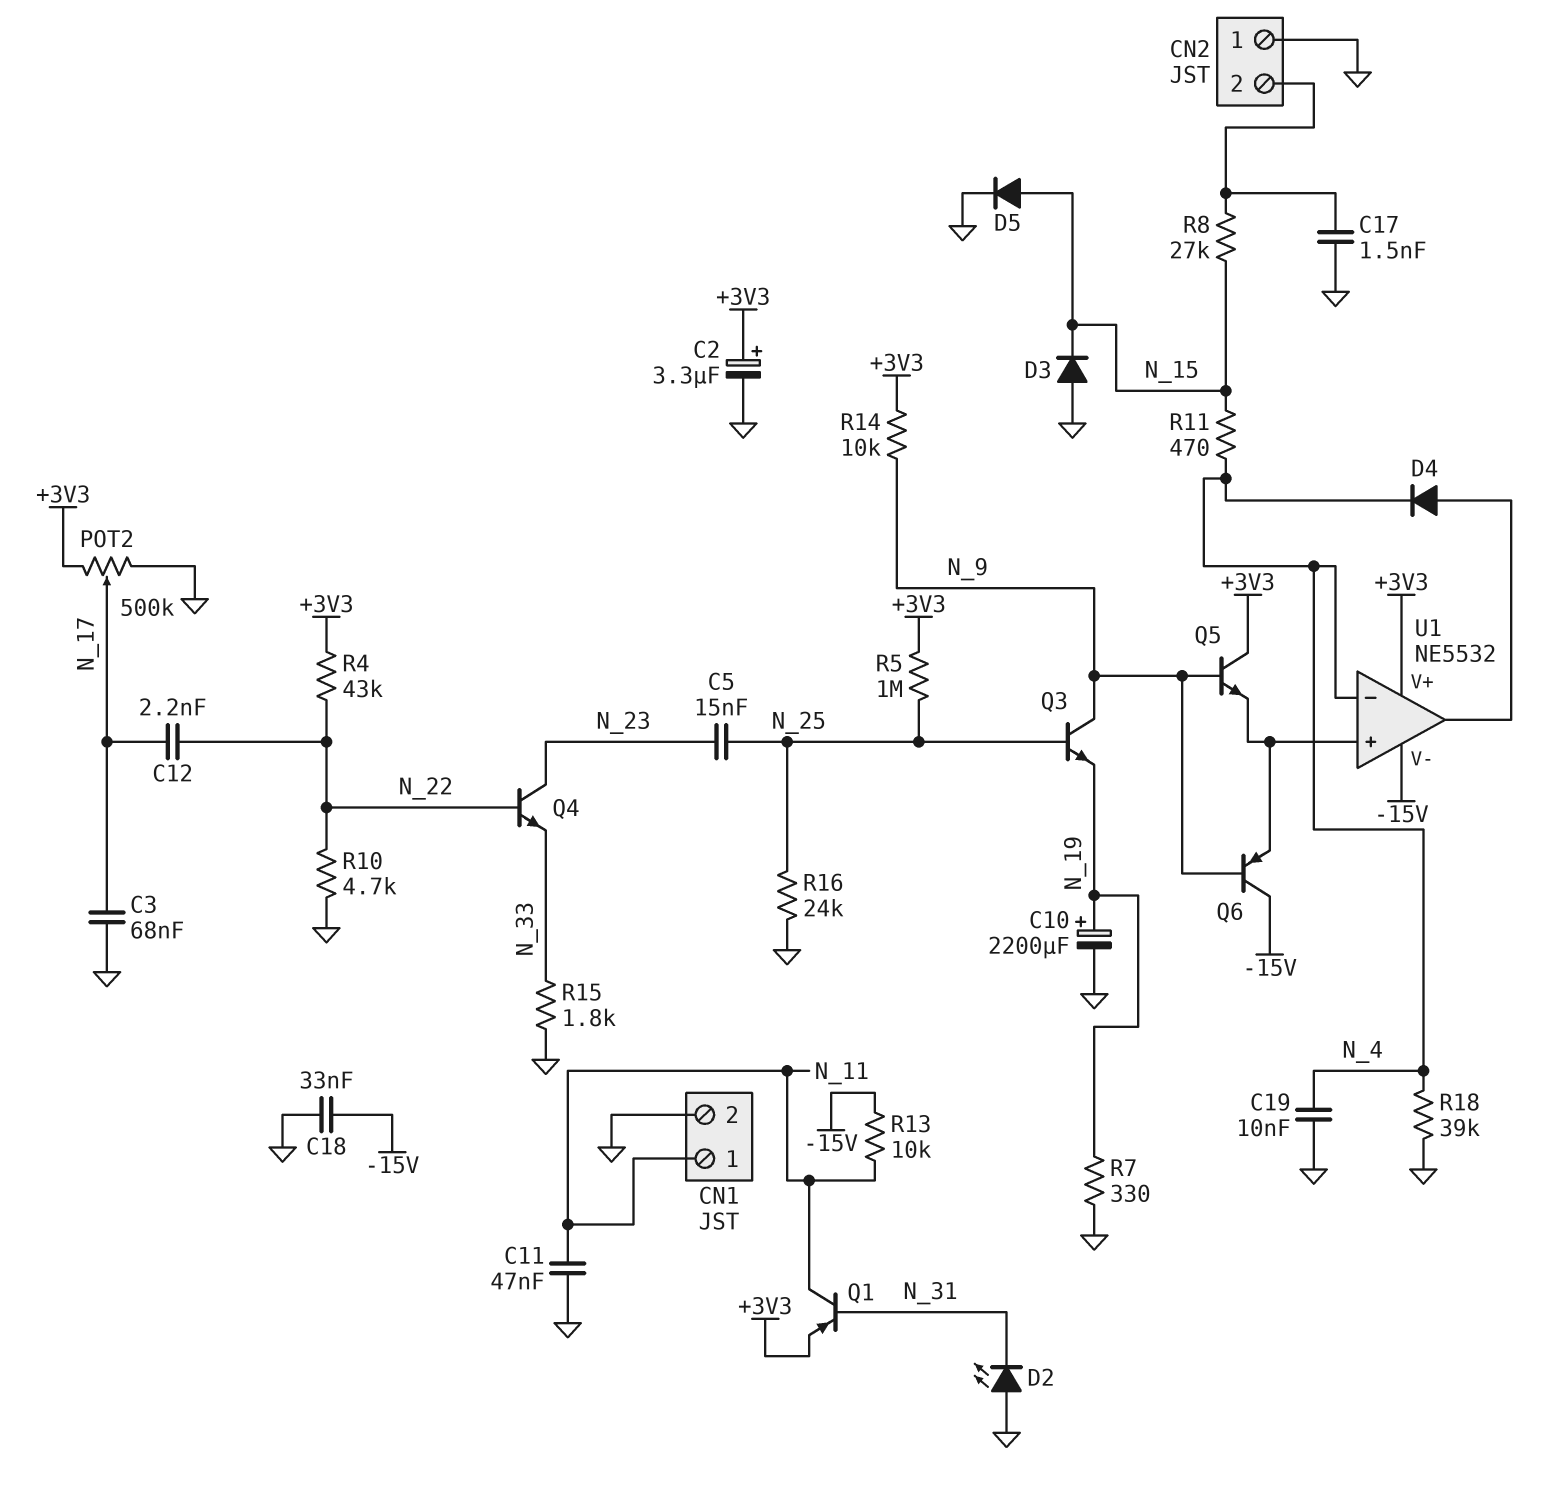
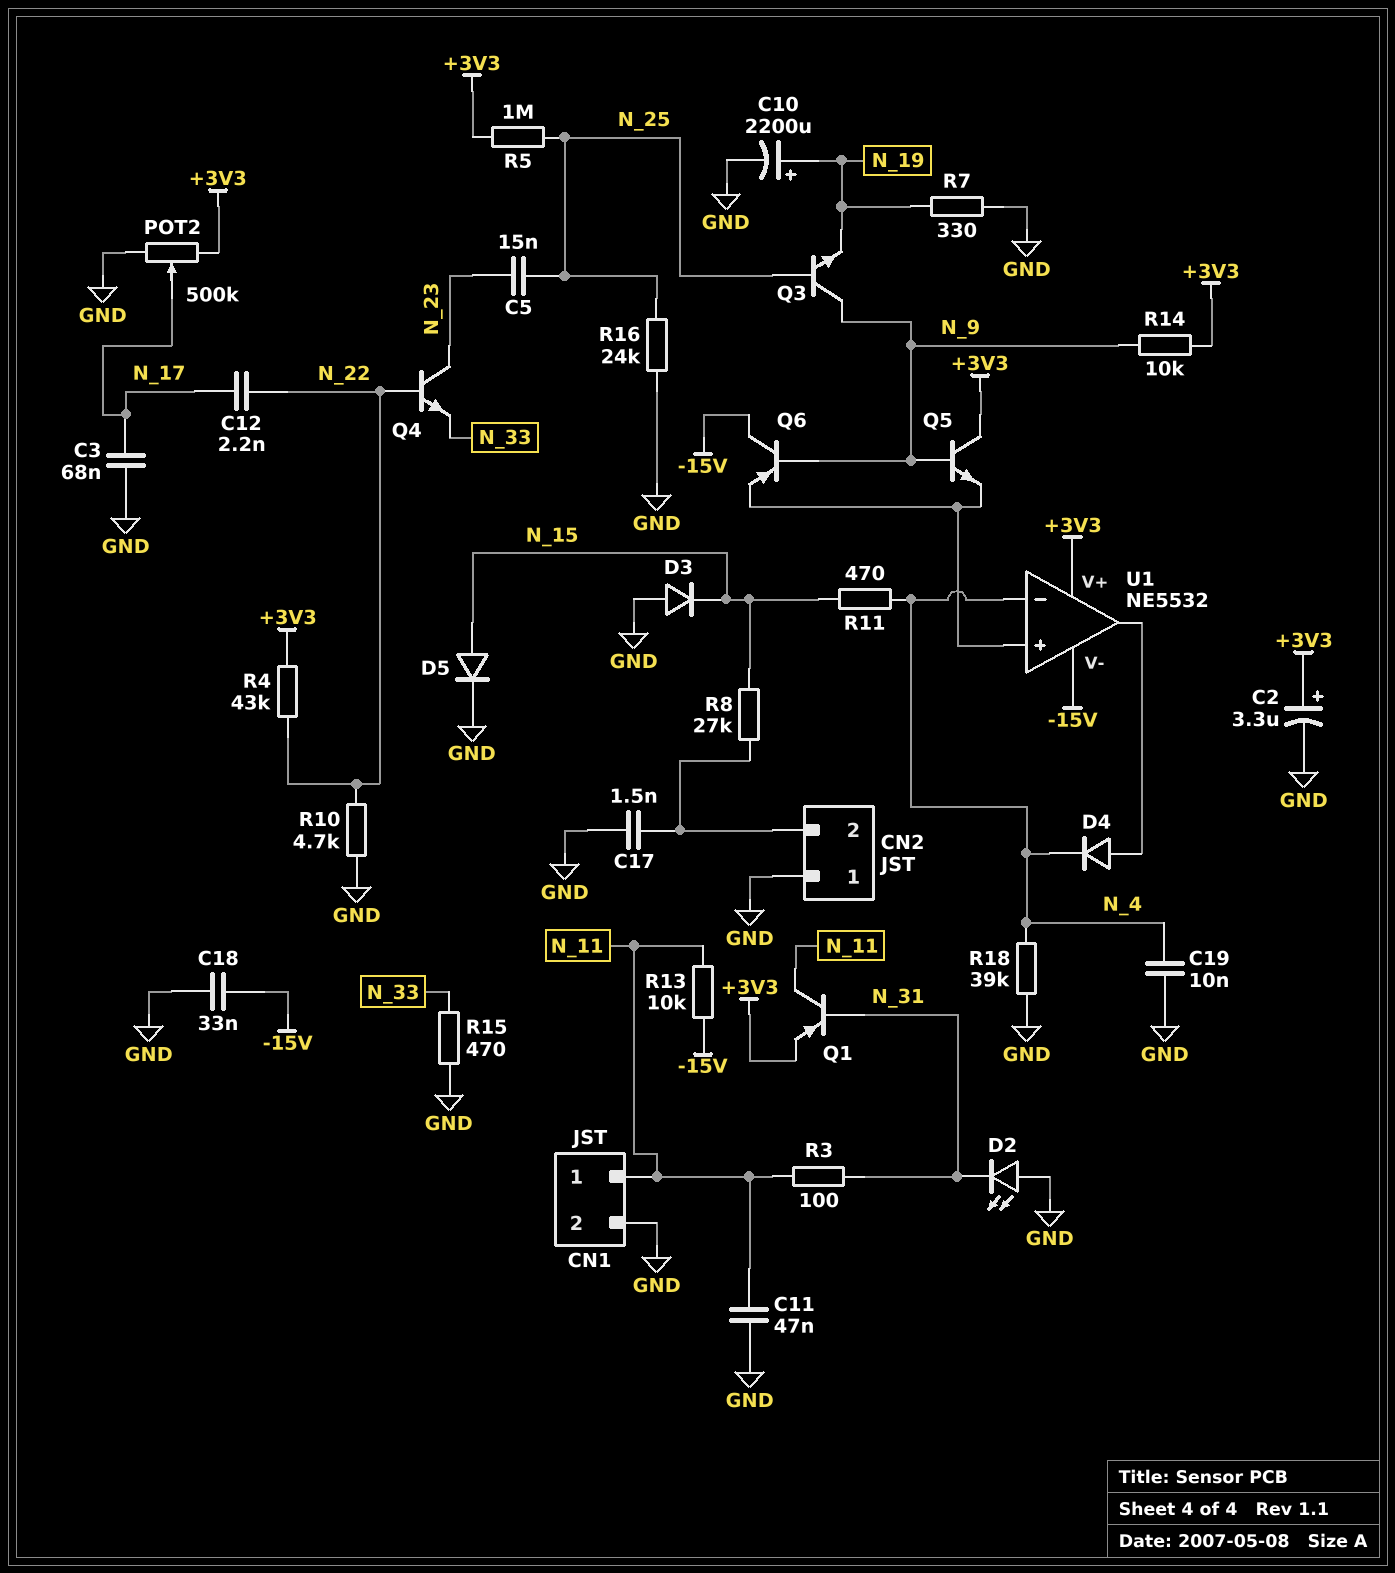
R3: none -> 100 (N_11, N_31)
R15: 1.8k (GND, N_33) -> 470 (GND, N_33)

